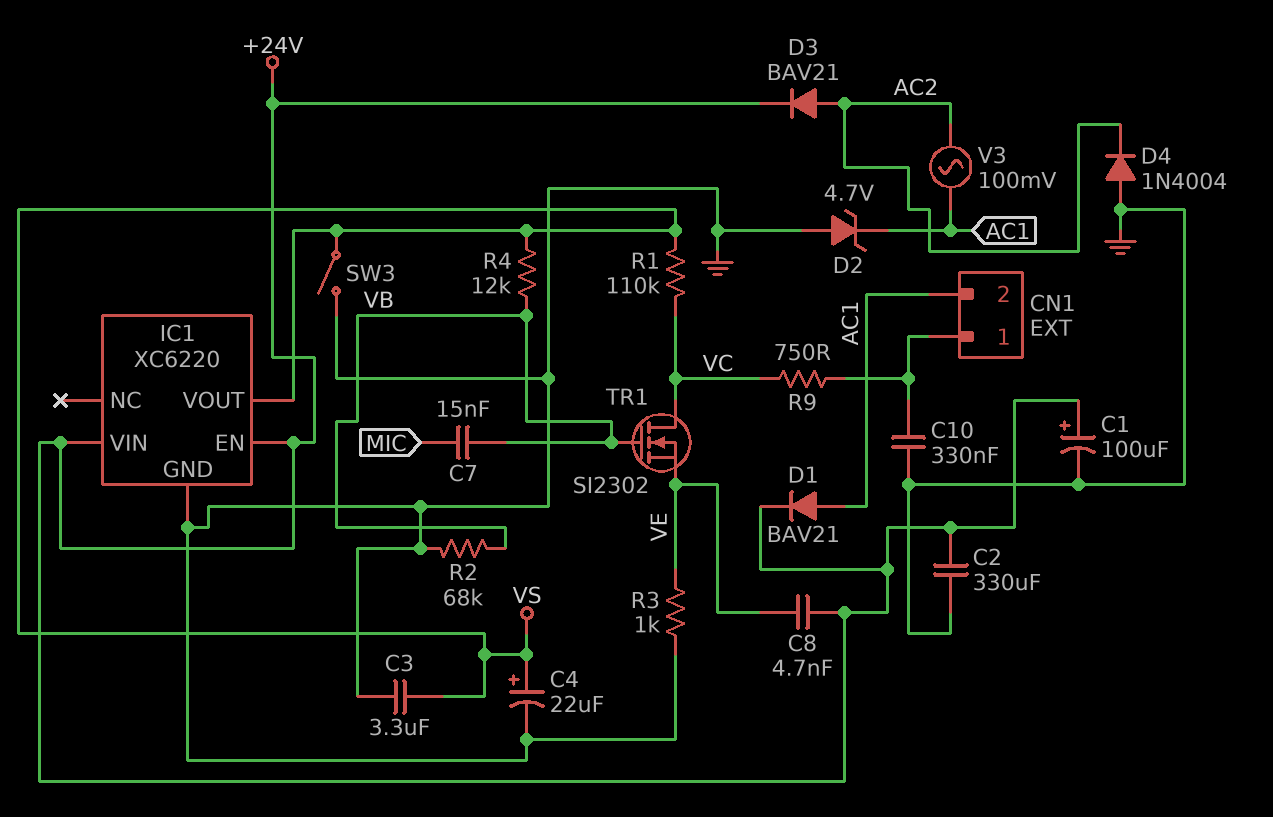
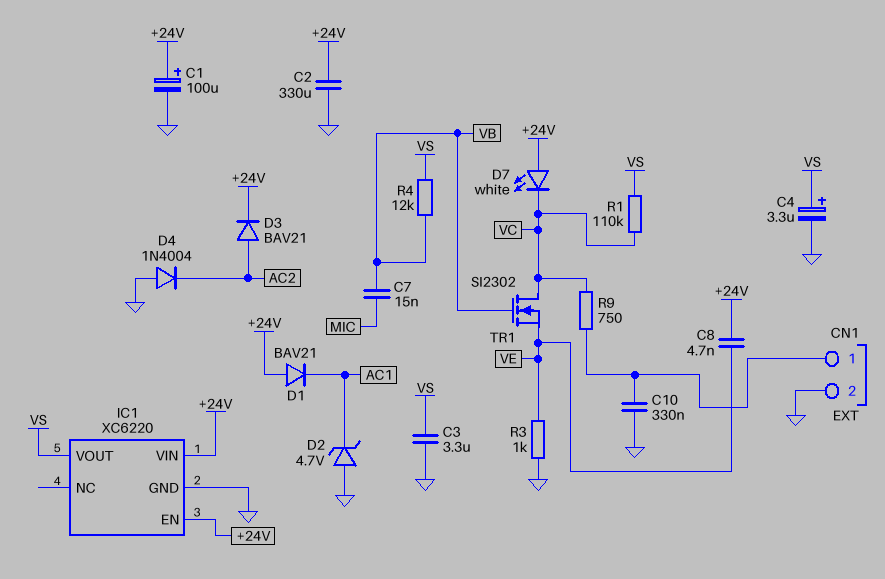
C4: 22uF (plus VS, minus GND) -> 3.3uF (plus VS, minus GND)
CN1 pin 2: AC1 -> GND
D1: diode BAV21 (A AC1, K +24V) -> diode BAV21 (A +24V, K AC1)
D7: none -> LED white (A +24V, K VC)
R2: 68k (GND, VB) -> none
SW3: switch (GND, VS) -> none
V3: AC 100mV (AC1, AC2) -> none

